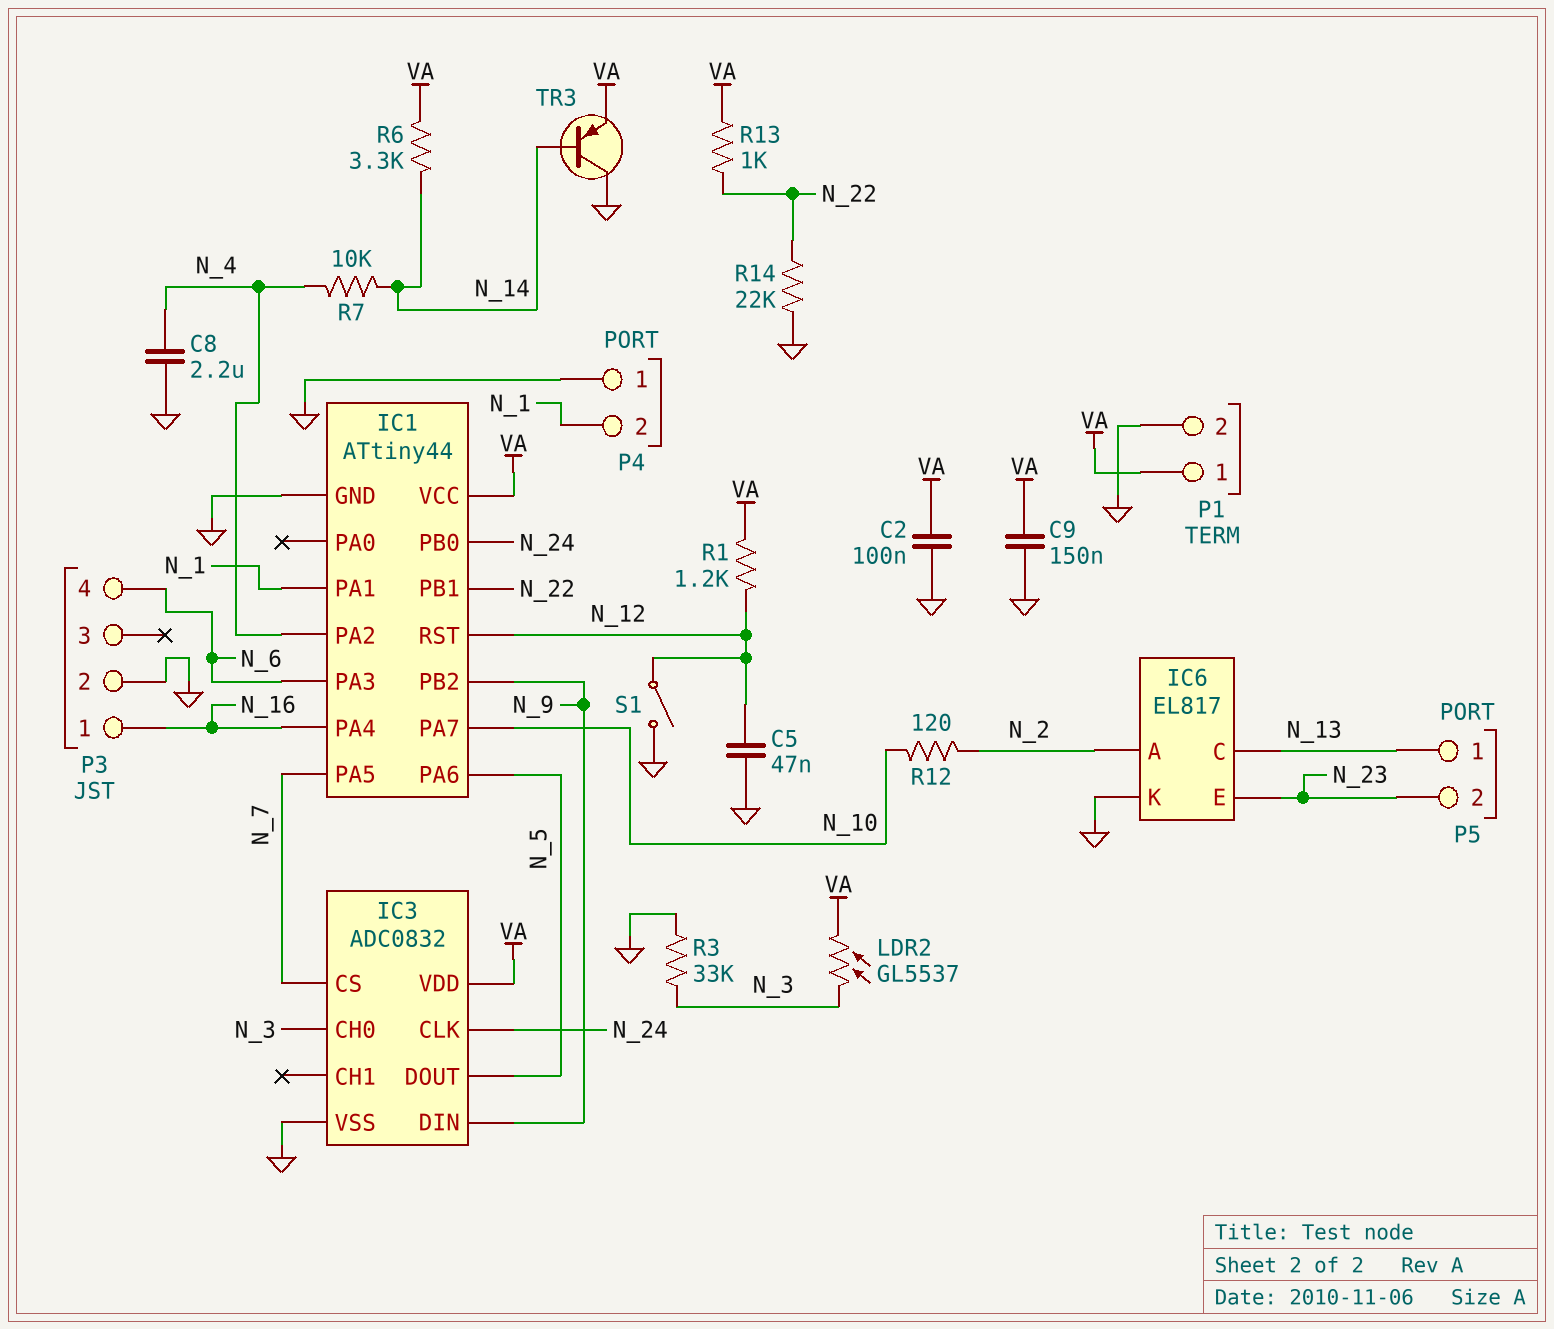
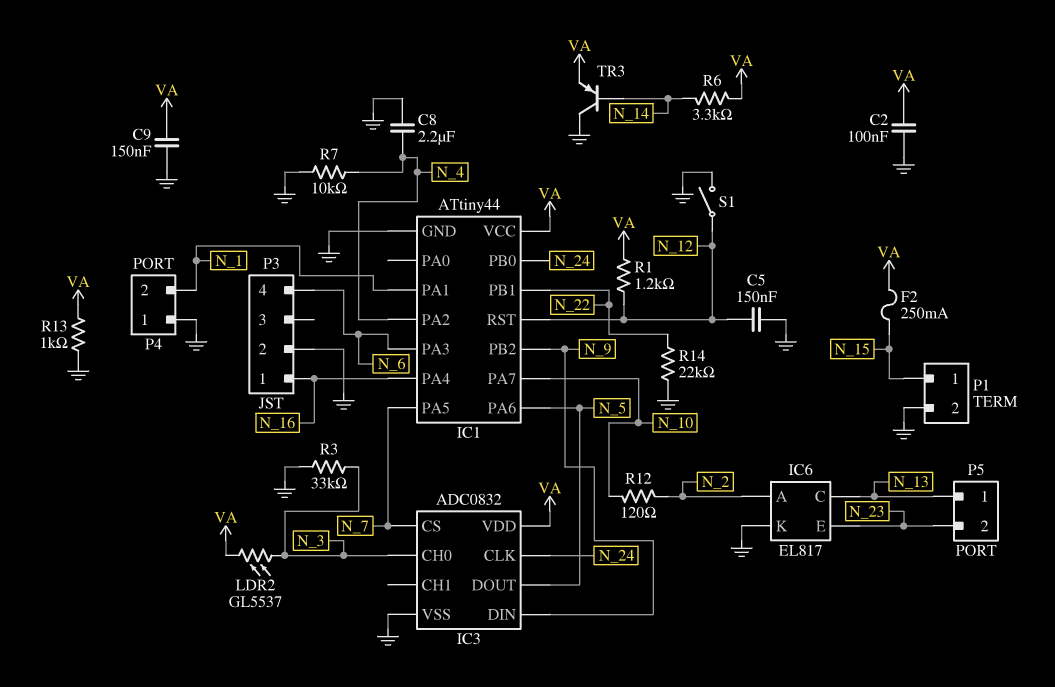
C5: 47nF (GND, N_12) -> 150nF (GND, N_12)
F2: none -> 250mA (N_15, VA)
P1 pin 1: VA -> N_15
R7: 10k (N_4, N_14) -> 10k (GND, N_4)
R13: 1k (N_22, VA) -> 1k (GND, VA)

